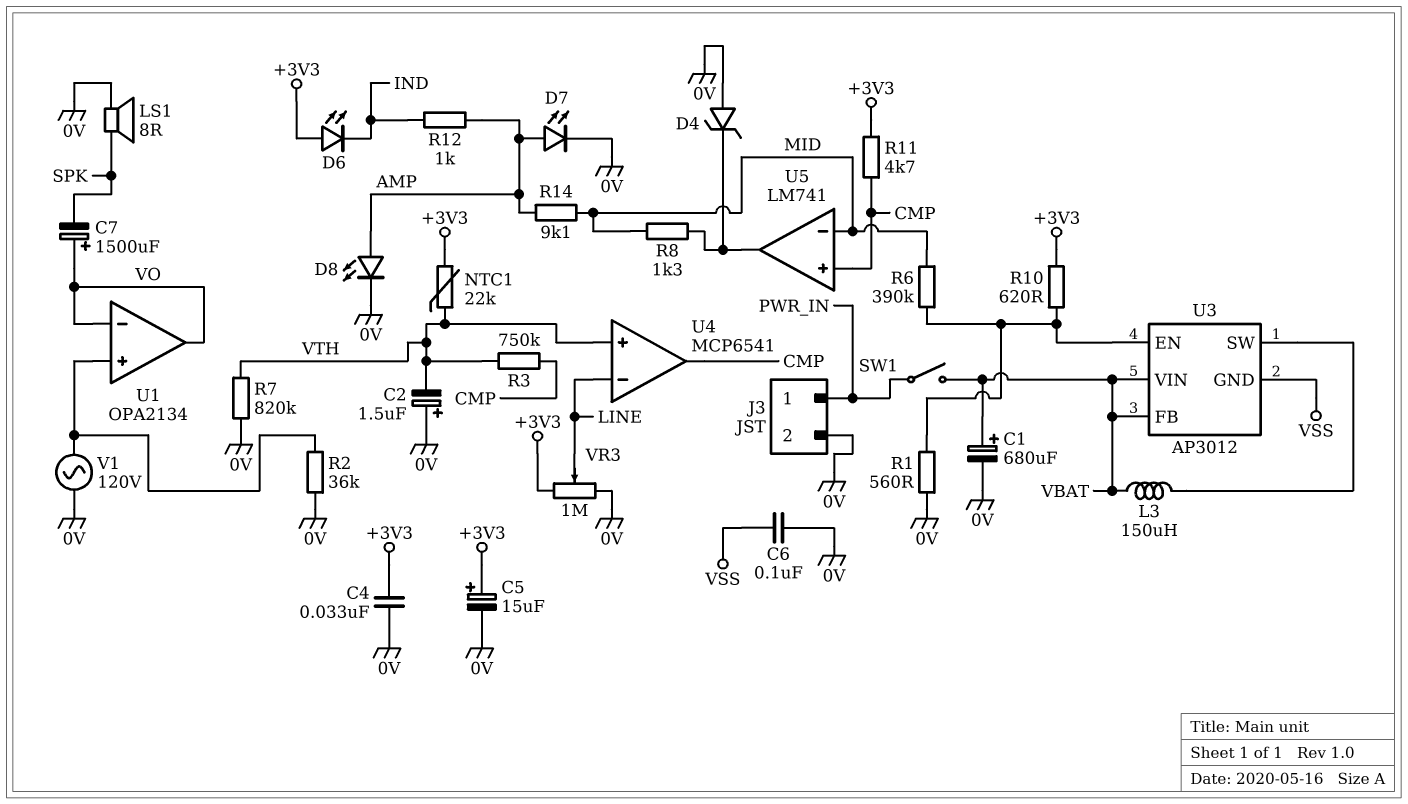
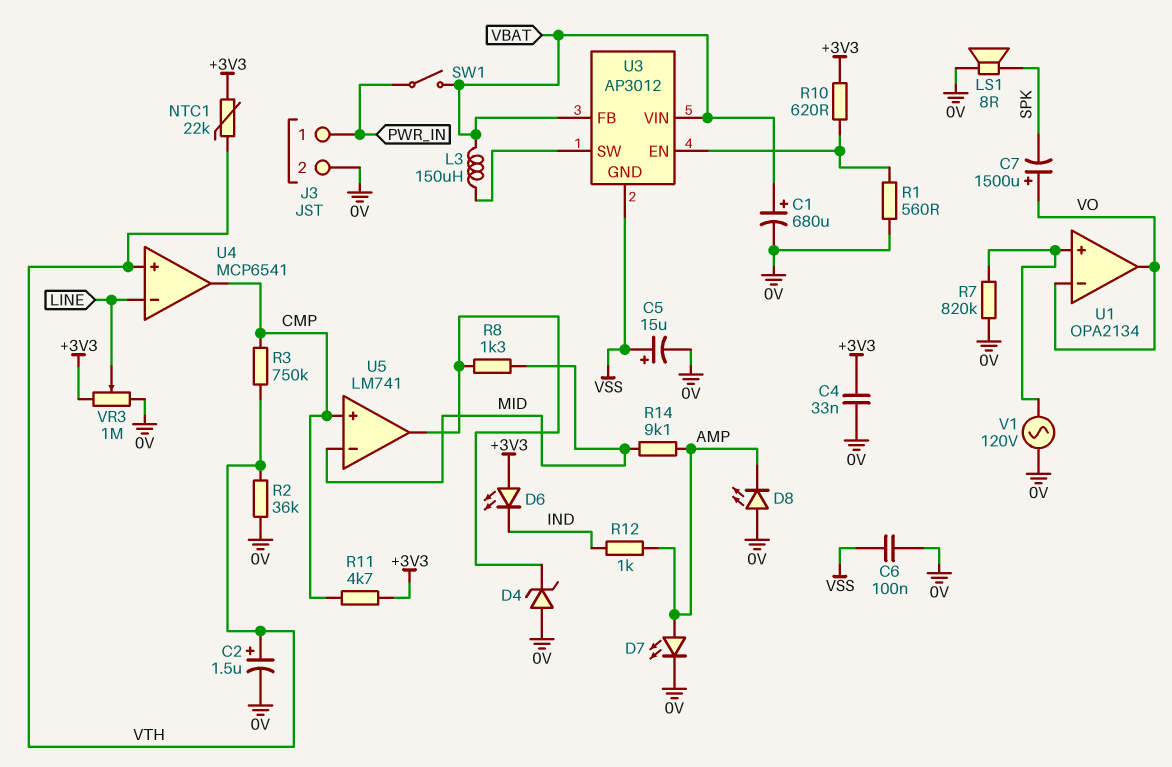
C2: 1.5uF (plus 0V, minus VTH) -> 1.5uF (plus VTH, minus 0V)
C5: 15uF (plus +3V3, minus 0V) -> 15uF (plus VSS, minus 0V)
D8: LED (A AMP, K 0V) -> LED (A 0V, K AMP)
R2: 36k (0V, U1/in+) -> 36k (0V, VTH)
R6: 390k (MID, U3/EN) -> none
R7: 820k (0V, VTH) -> 820k (0V, U1/in+)

